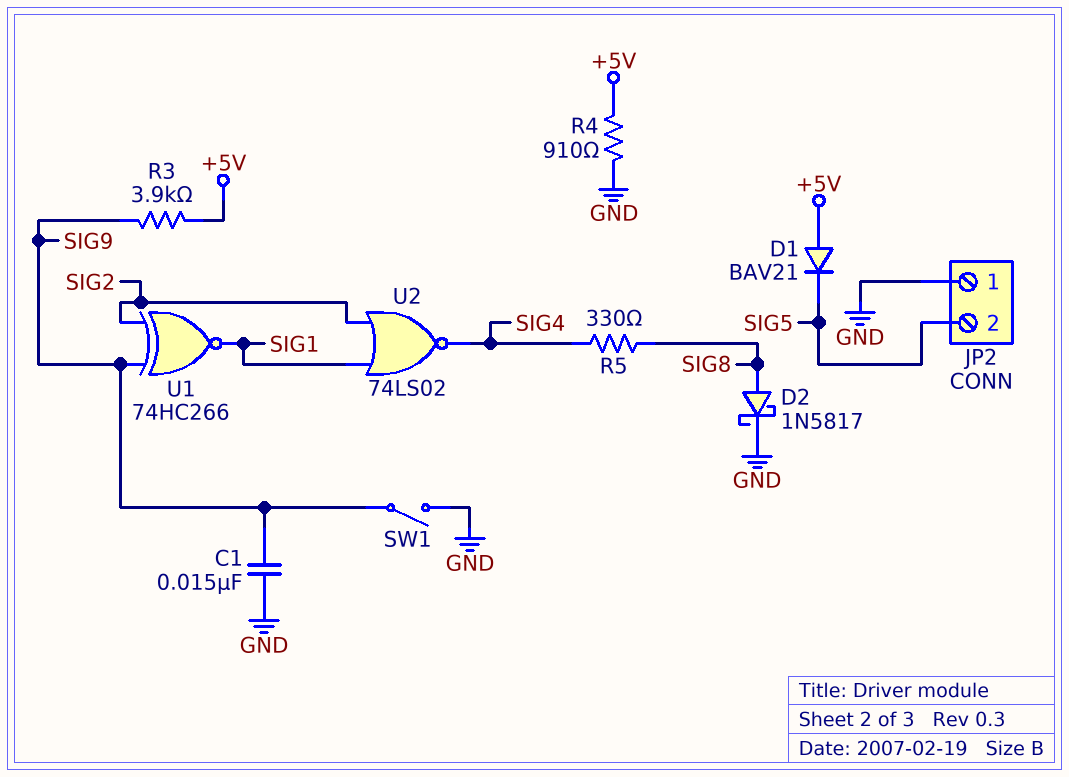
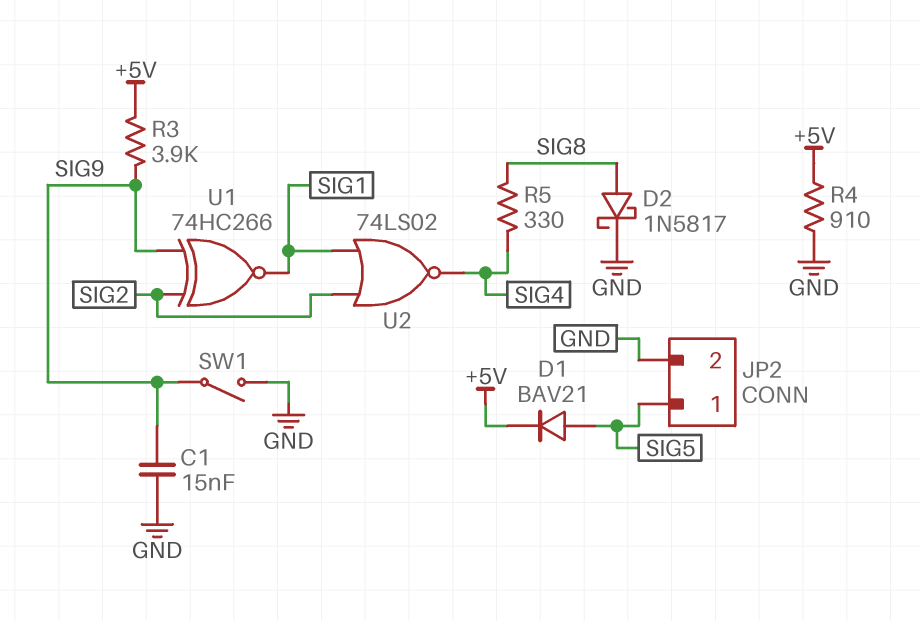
D1: diode BAV21 (A +5V, K SIG5) -> diode BAV21 (A SIG5, K +5V)
JP2 pin 1: GND -> SIG5
JP2 pin 2: SIG5 -> GND

